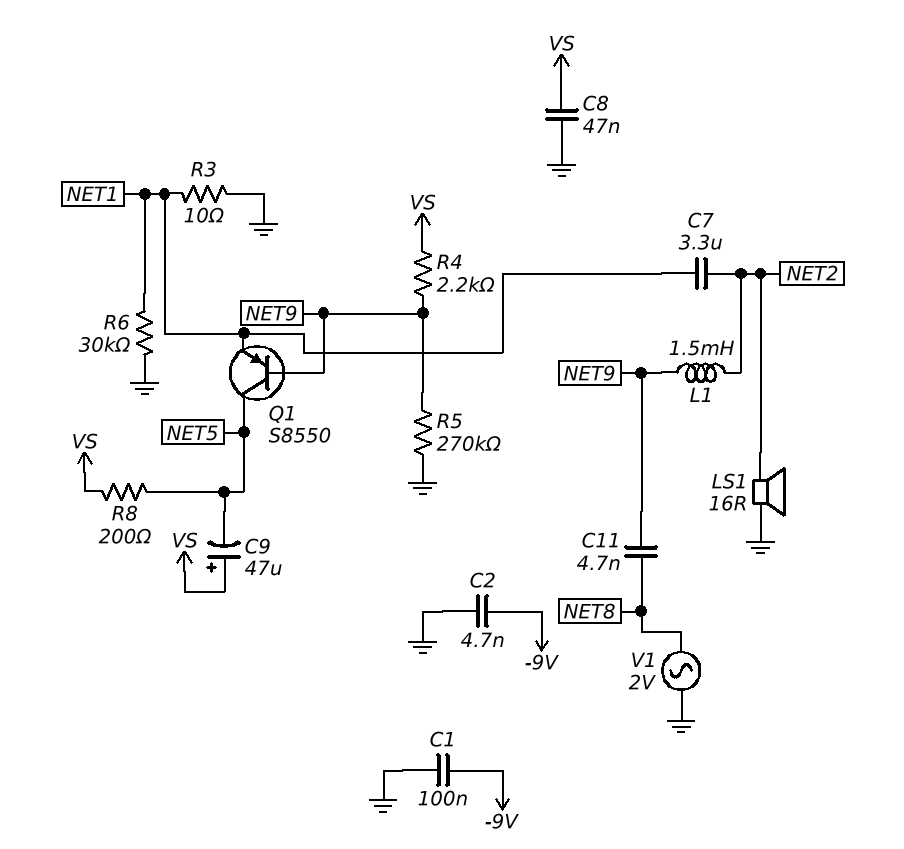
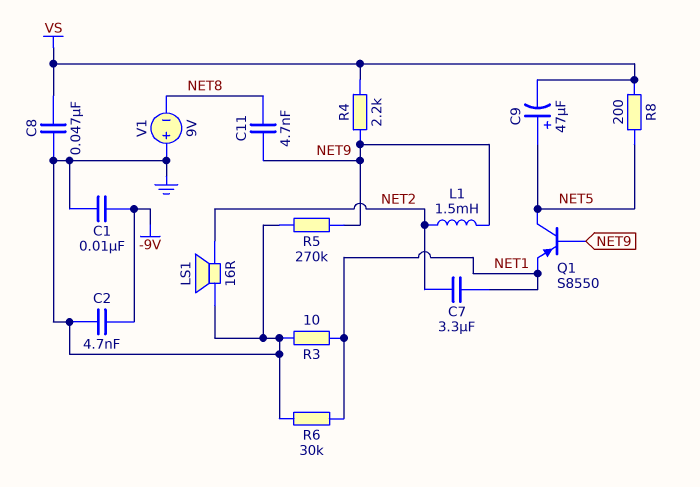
C1: 100nF (-9V, GND) -> 10nF (-9V, GND)
C9: 47uF (plus VS, minus NET5) -> 47uF (plus NET5, minus VS)
V1: AC 2V (GND, NET8) -> 9V (plus GND, minus NET8)

